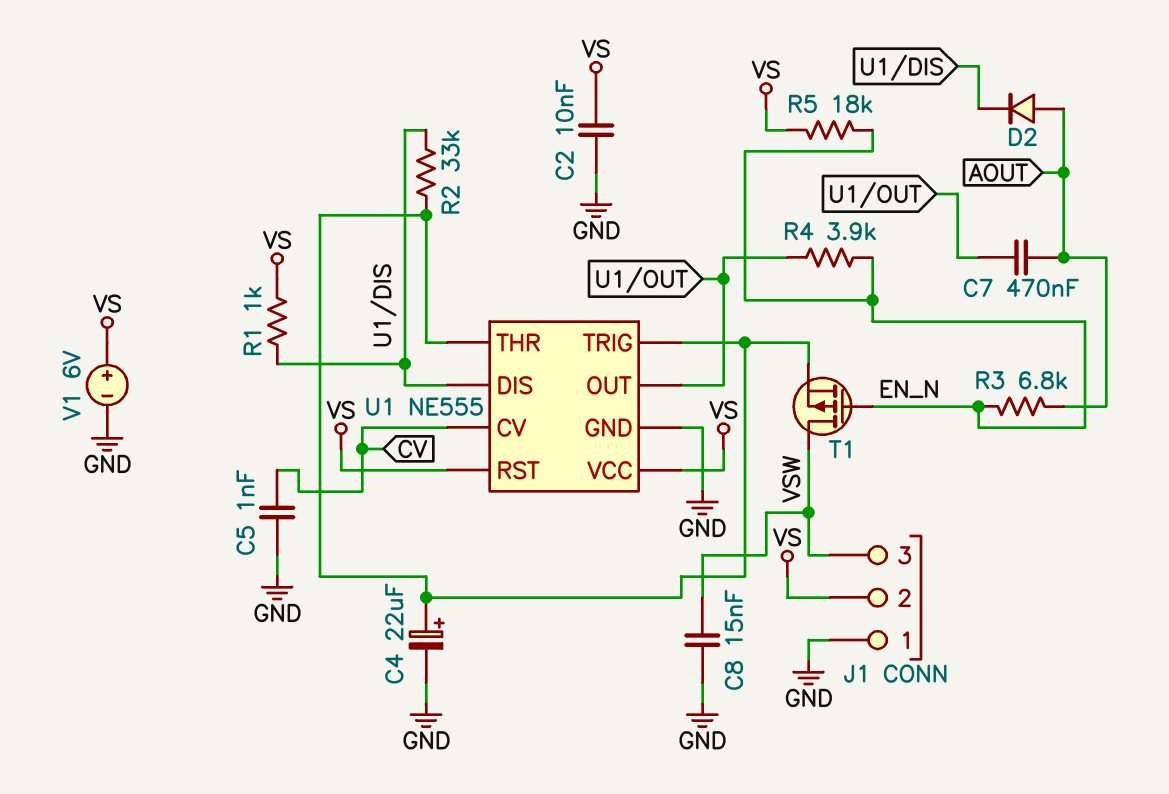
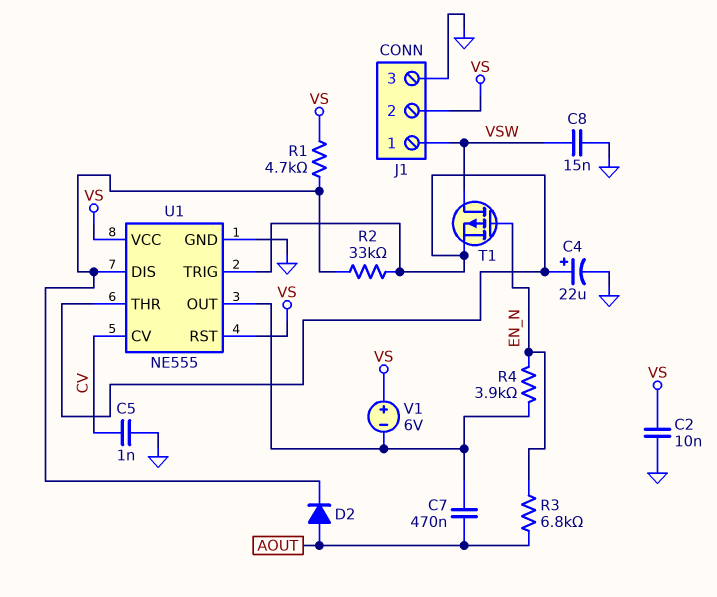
J1 pin 1: GND -> VSW
J1 pin 3: VSW -> GND
R1: 1k (U1/DIS, VS) -> 4.7k (U1/DIS, VS)
R5: 18k (EN_N, VS) -> none
V1: 6V (plus VS, minus GND) -> 6V (plus VS, minus U1/OUT)

